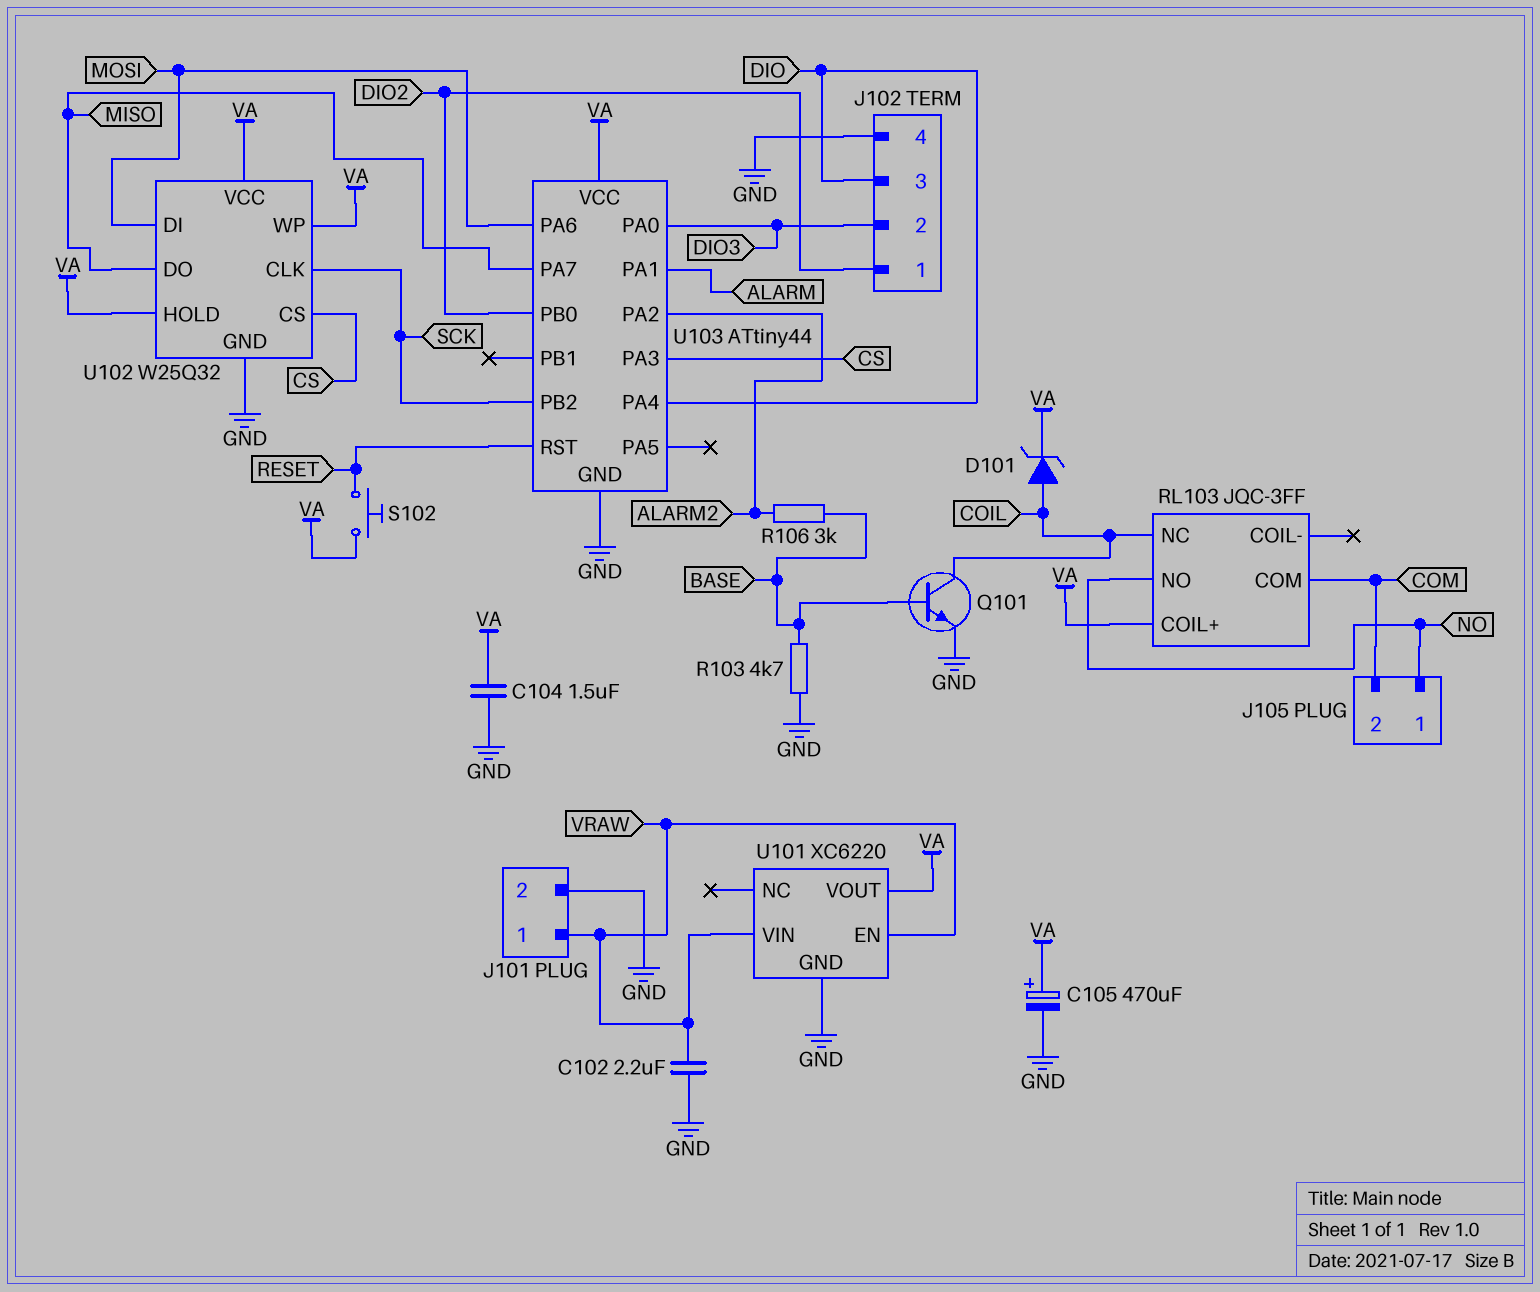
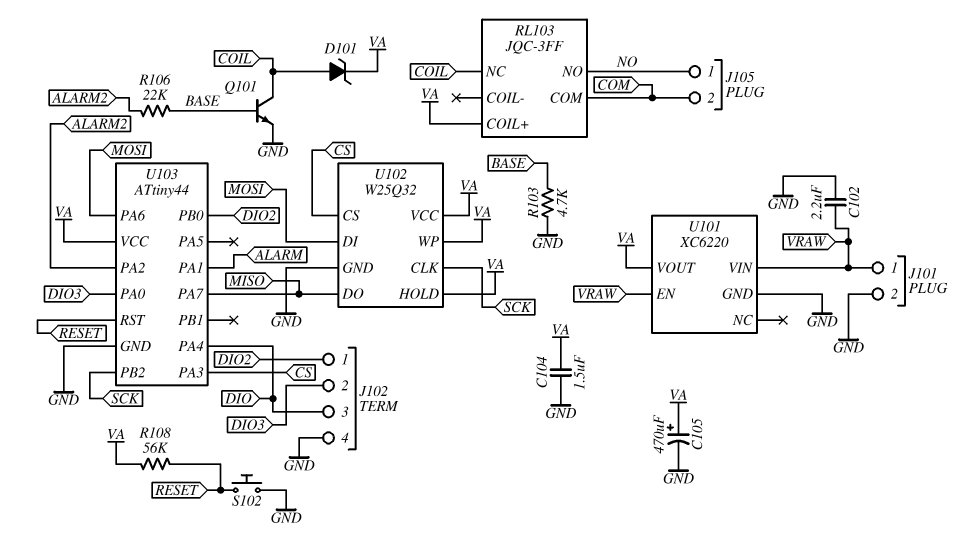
R106: 3k (ALARM2, BASE) -> 22k (ALARM2, BASE)
R108: none -> 56k (RESET, VA)
S102: button (RESET, VA) -> button (GND, RESET)

